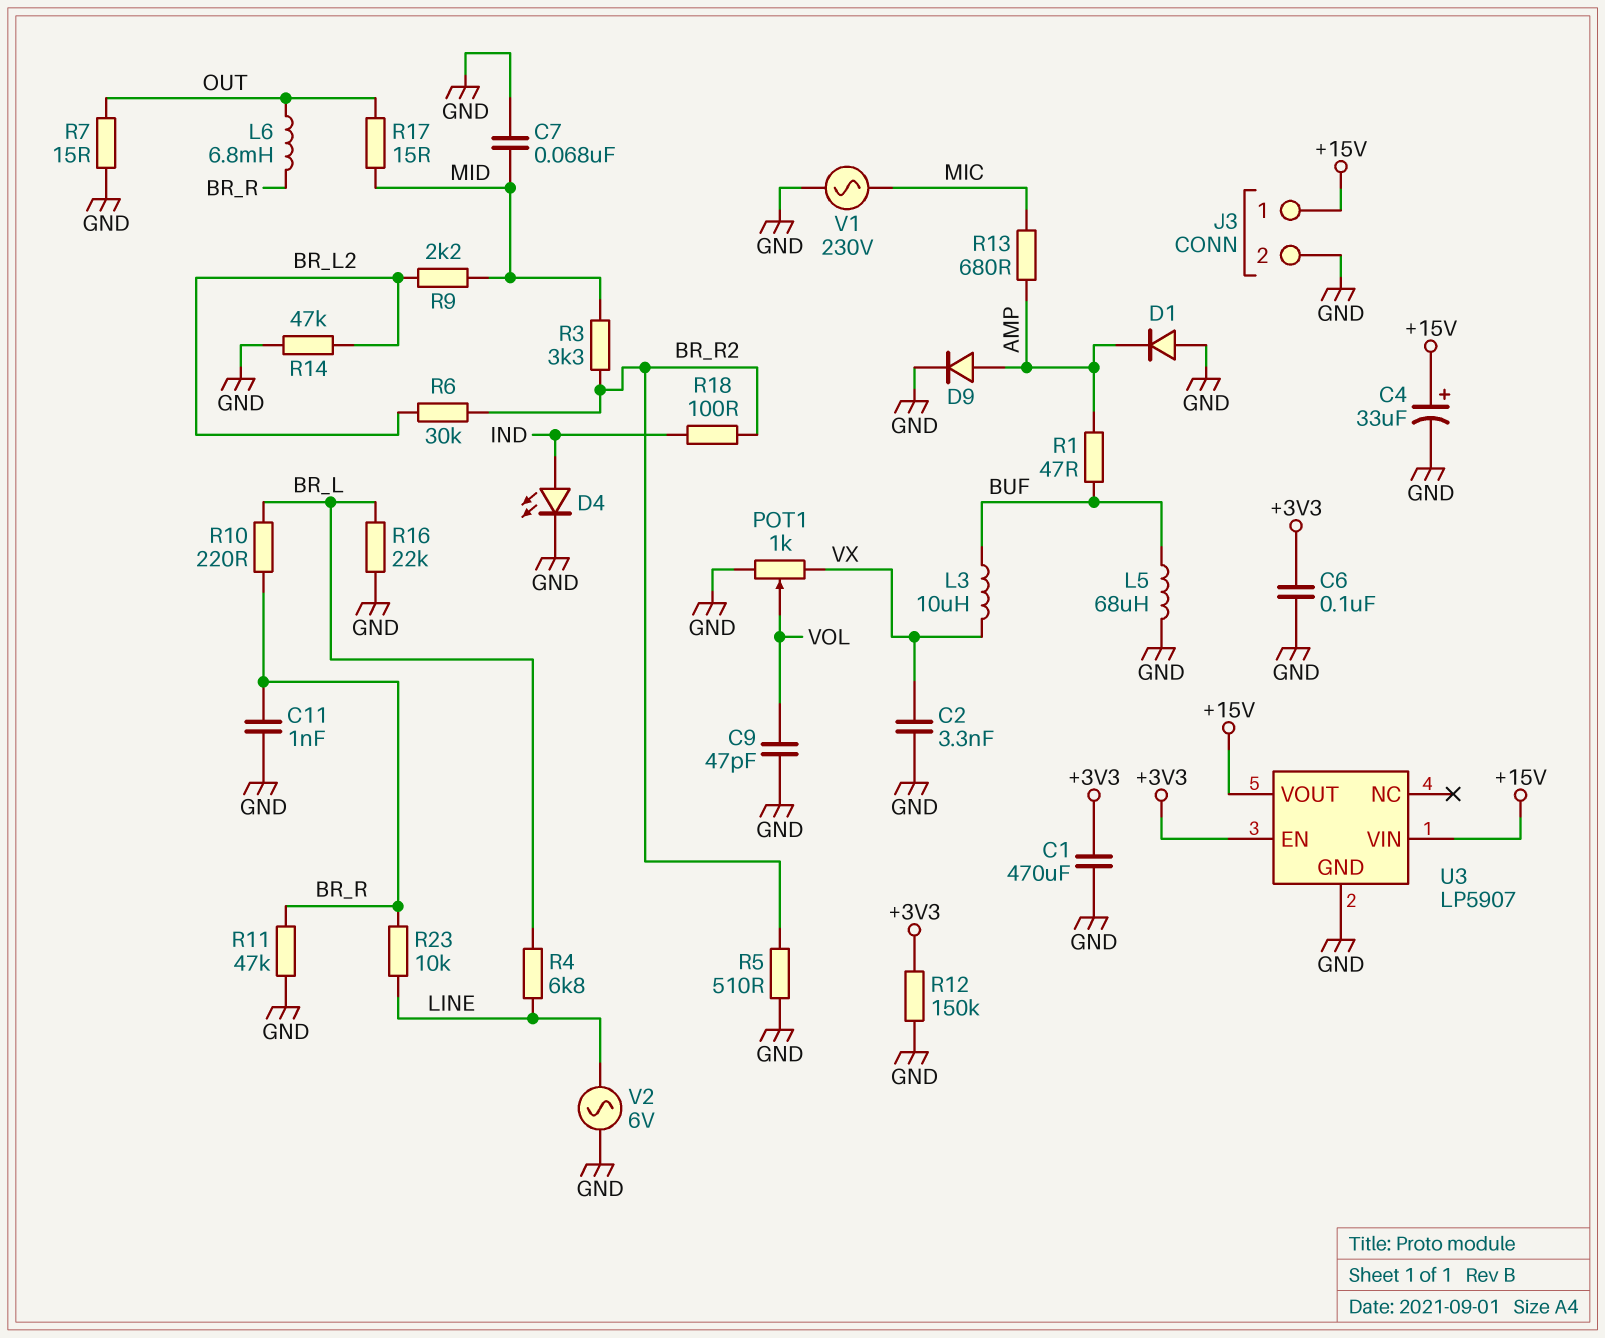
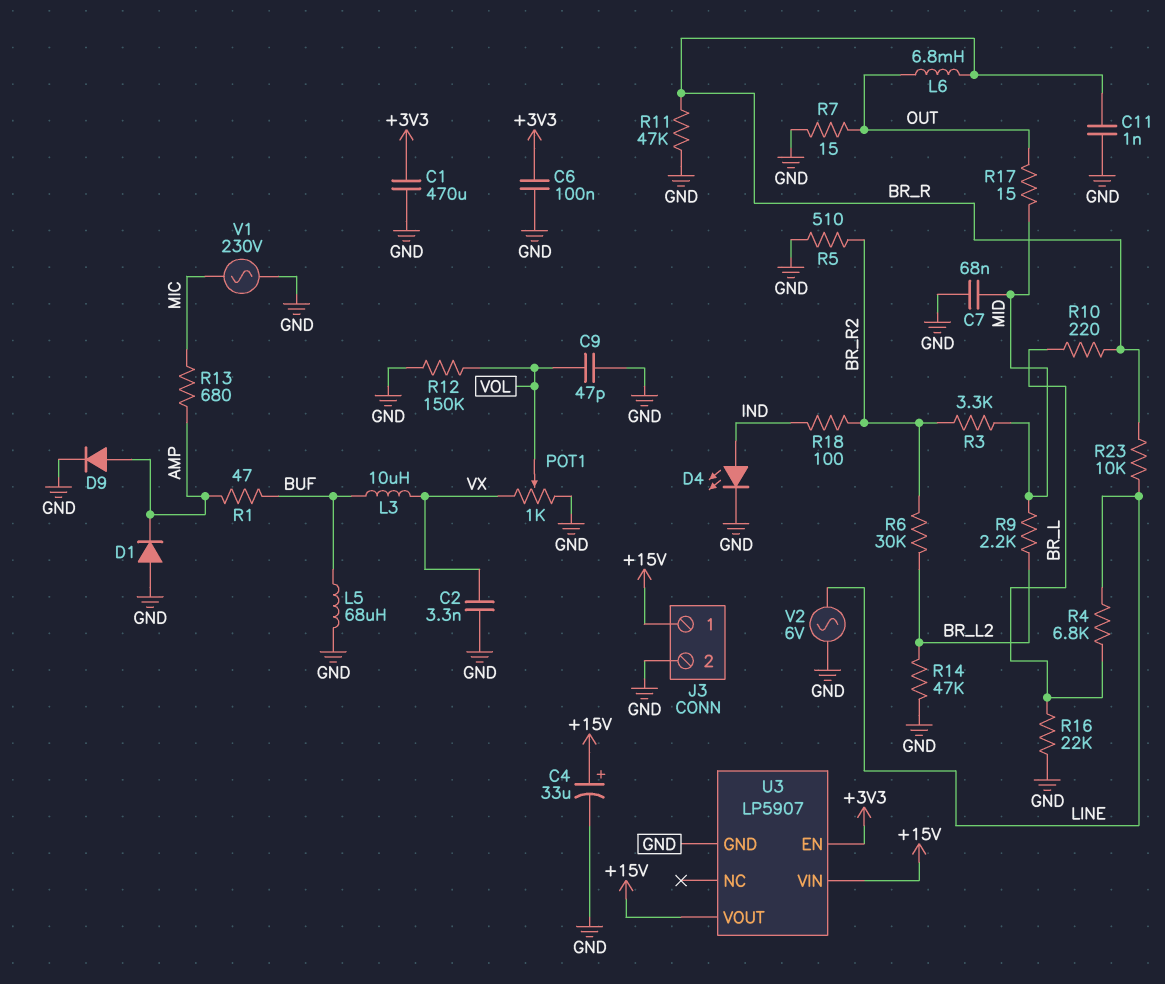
R12: 150k (+3V3, GND) -> 150k (GND, VOL)

